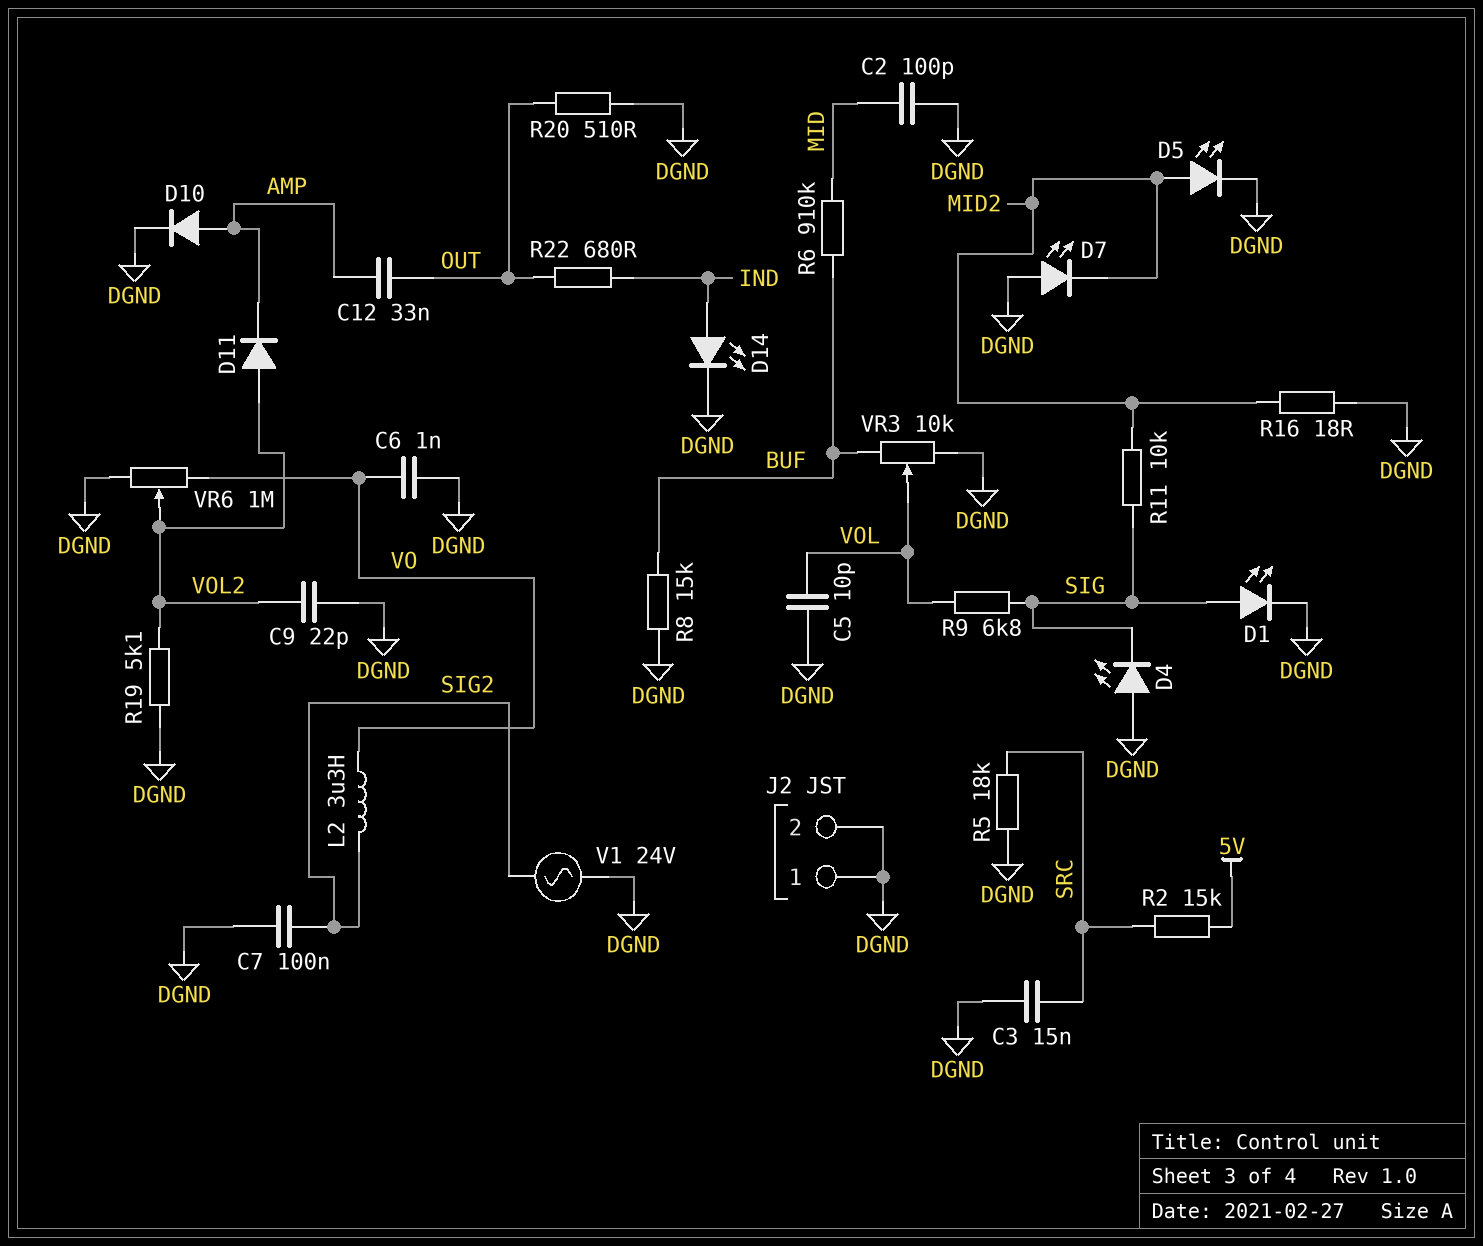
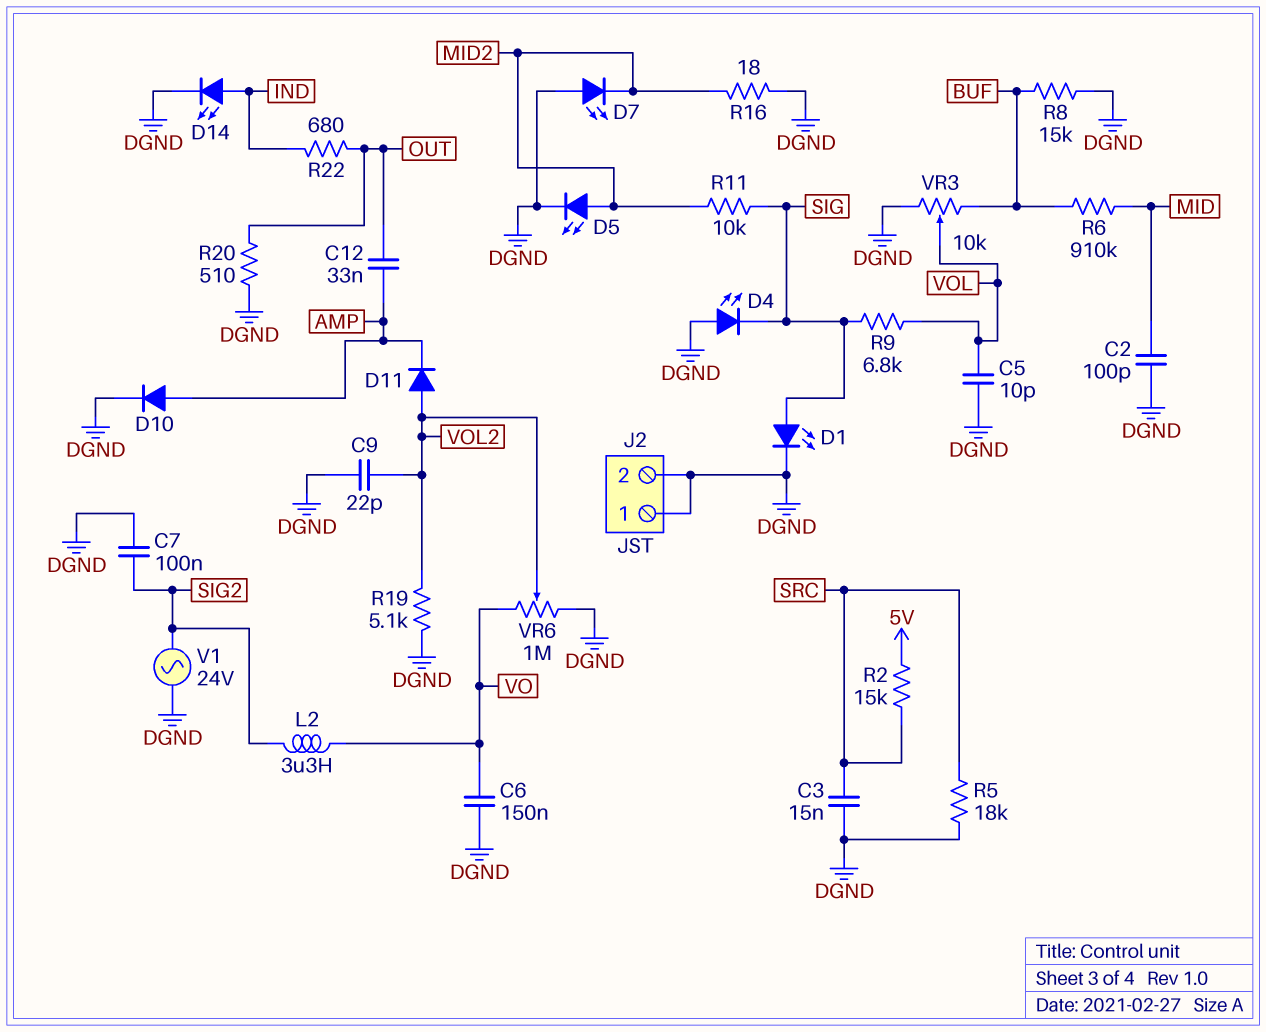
C6: 1nF (DGND, VO) -> 150nF (DGND, VO)

